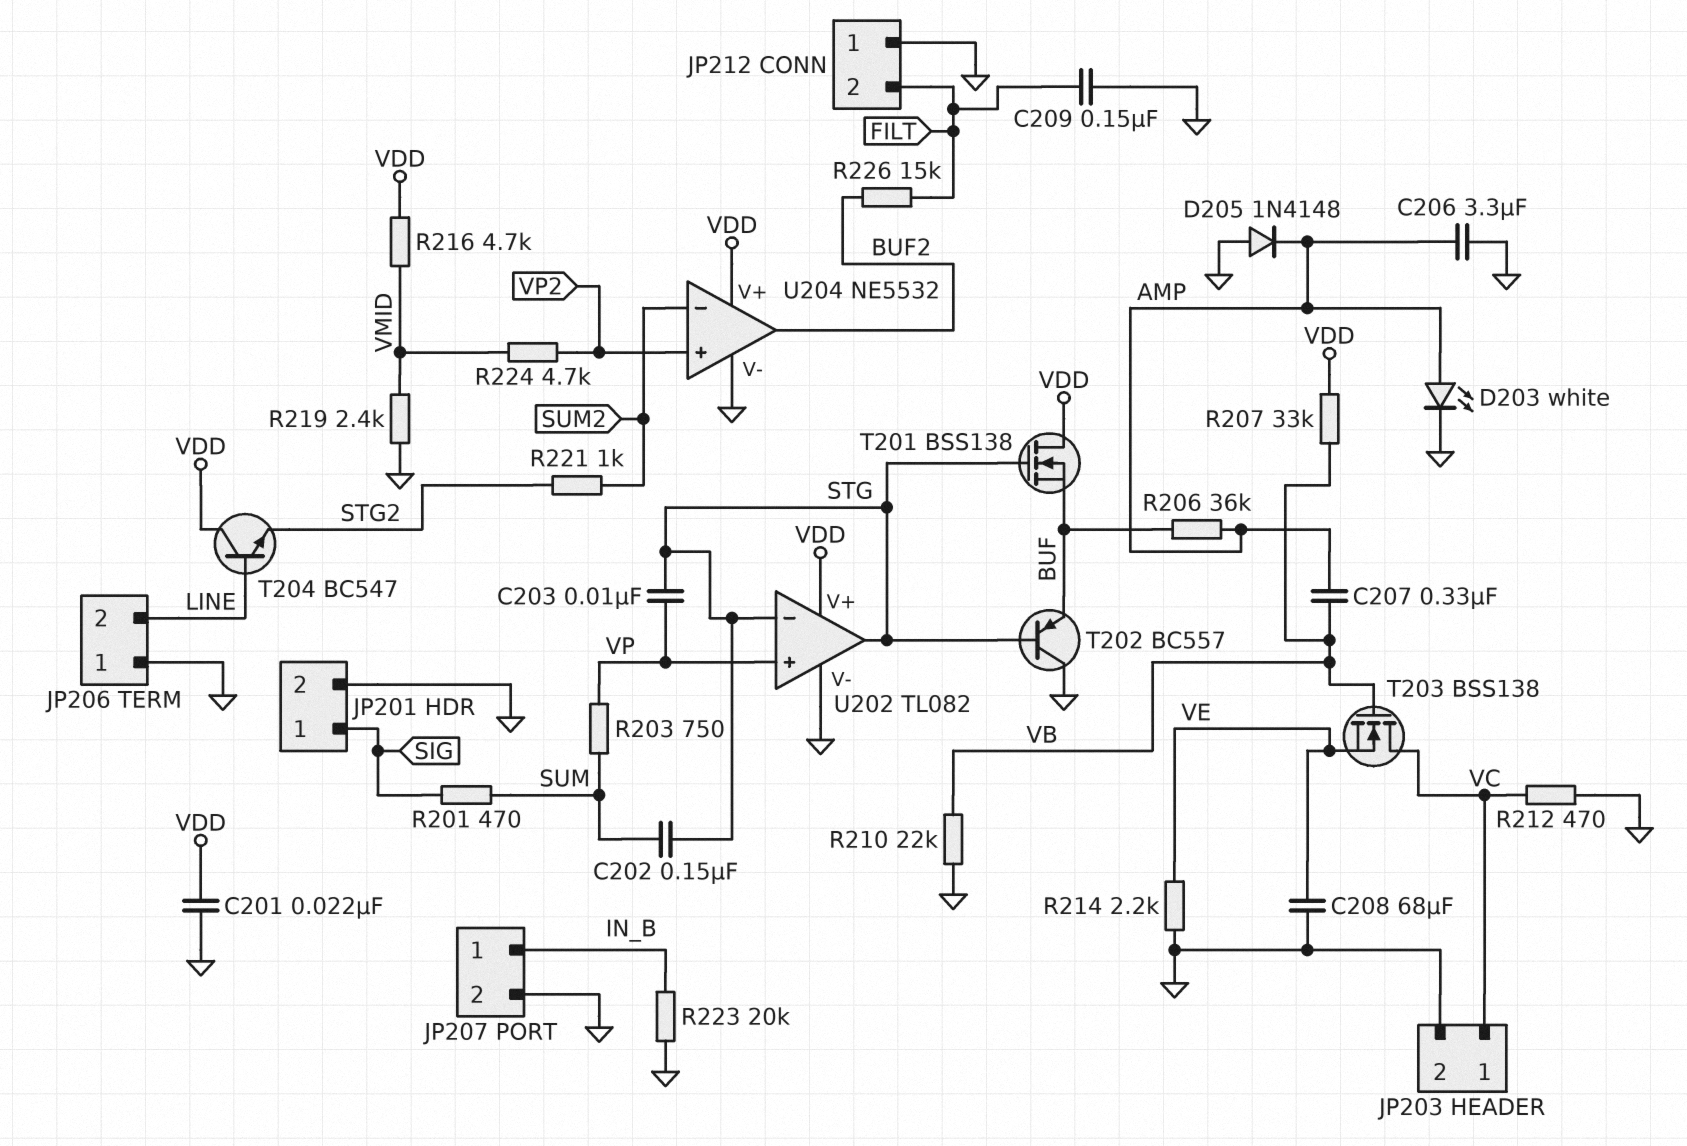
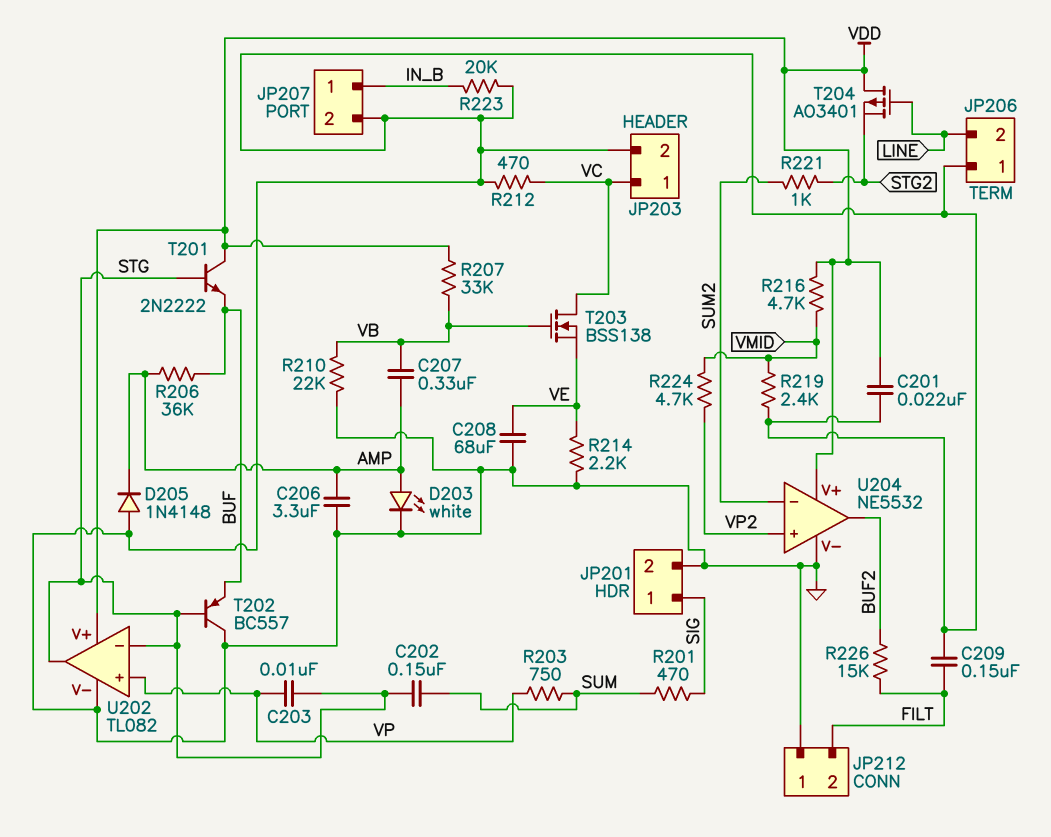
T201: NMOS BSS138 (G STG, D VDD, S BUF) -> NPN 2N2222 (B STG, C VDD, E BUF)
T204: NPN BC547 (B LINE, C VDD, E STG2) -> PMOS AO3401 (G LINE, D VDD, S STG2)

